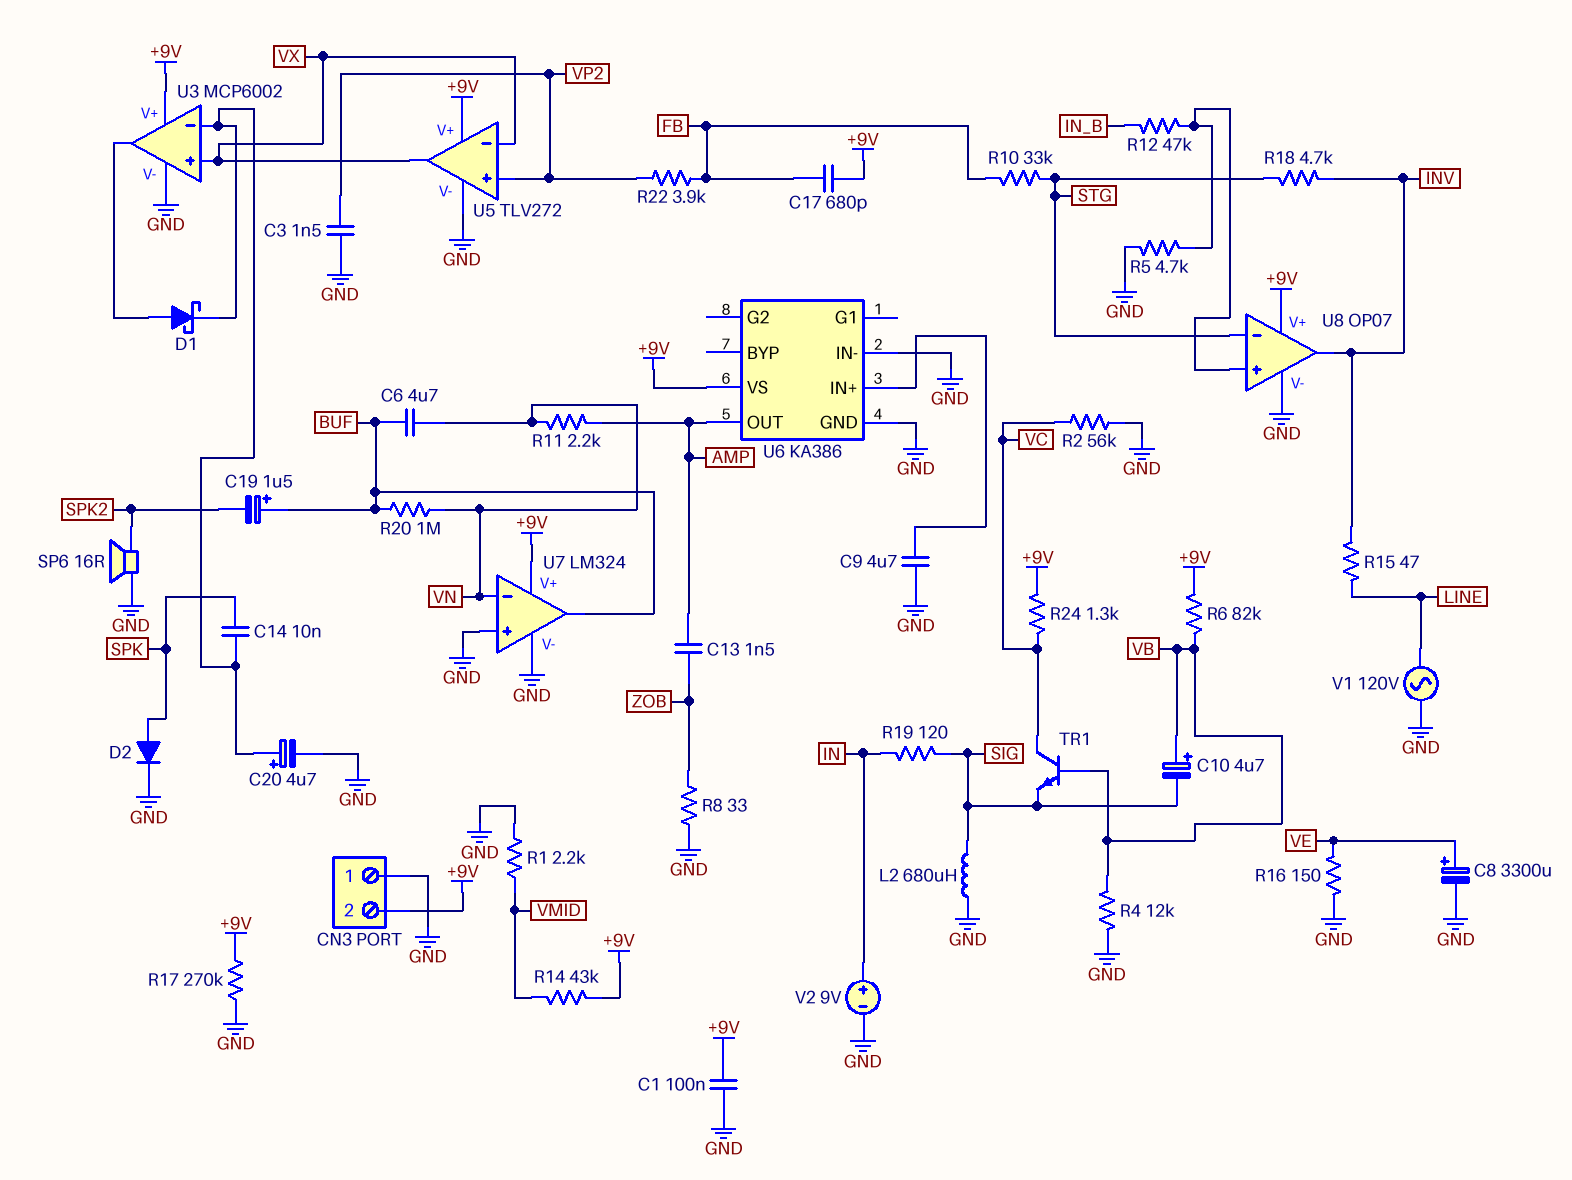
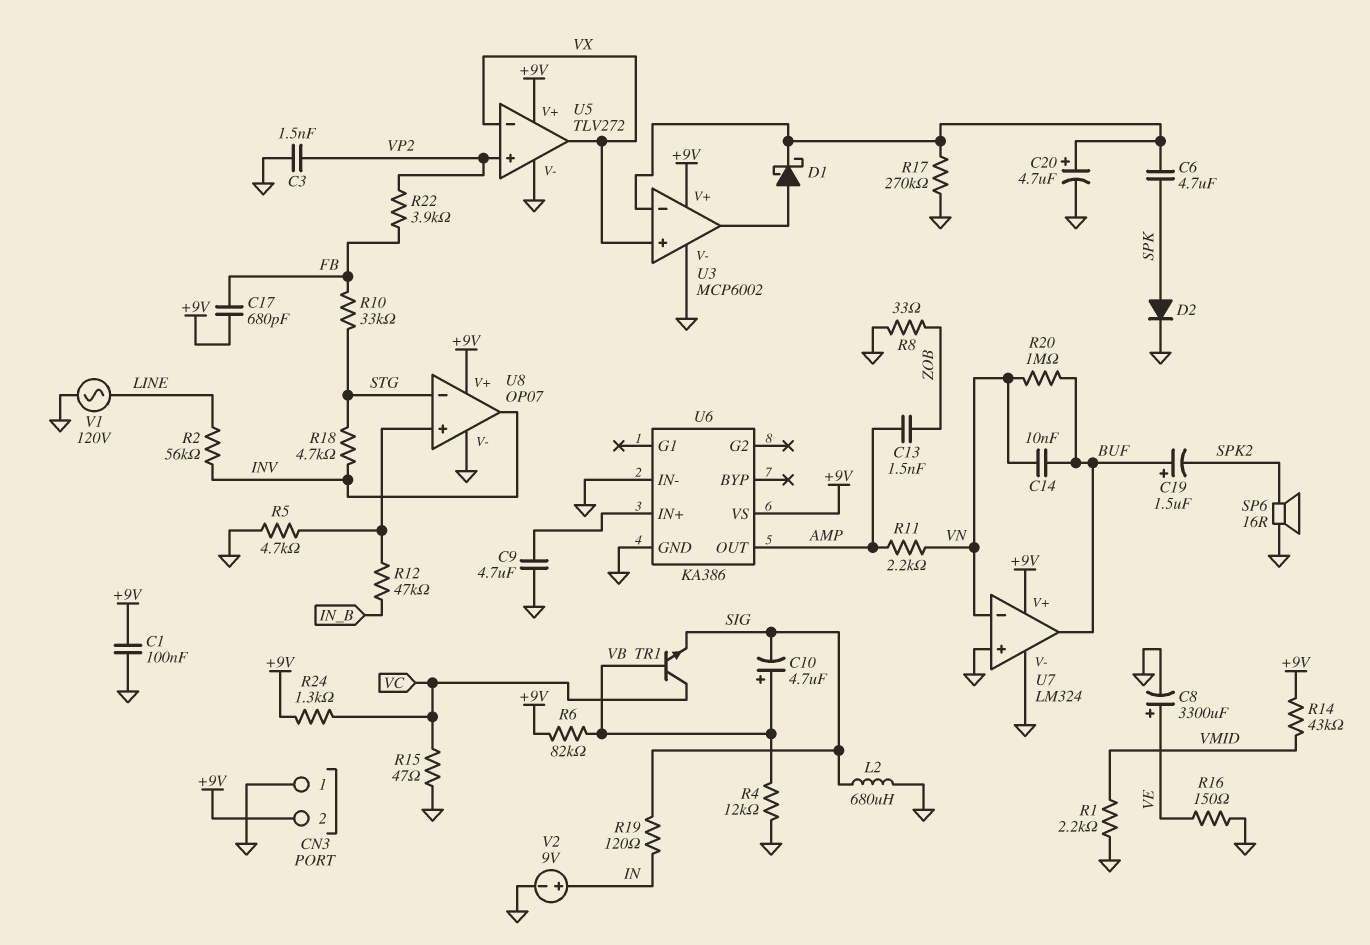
C6: 4.7uF (BUF, VN) -> 4.7uF (SPK, U3/in-)
C14: 10nF (SPK, U3/in-) -> 10nF (BUF, VN)
R2: 56k (GND, VC) -> 56k (INV, LINE)
R15: 47 (INV, LINE) -> 47 (GND, VC)
R17: 270k (+9V, GND) -> 270k (GND, U3/in-)

